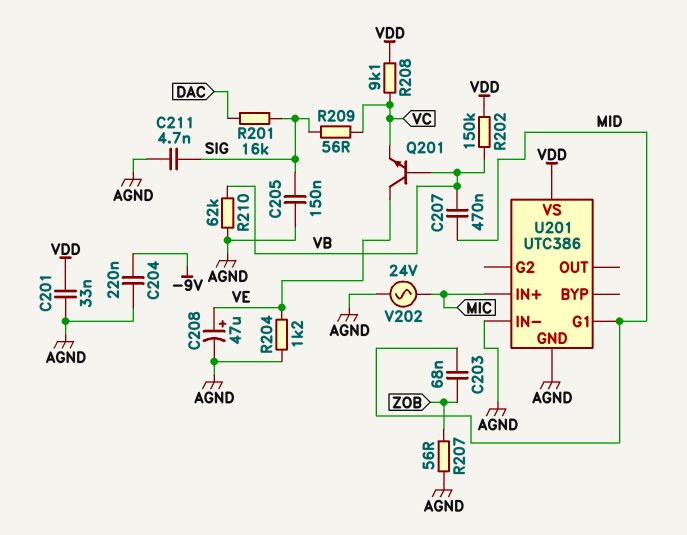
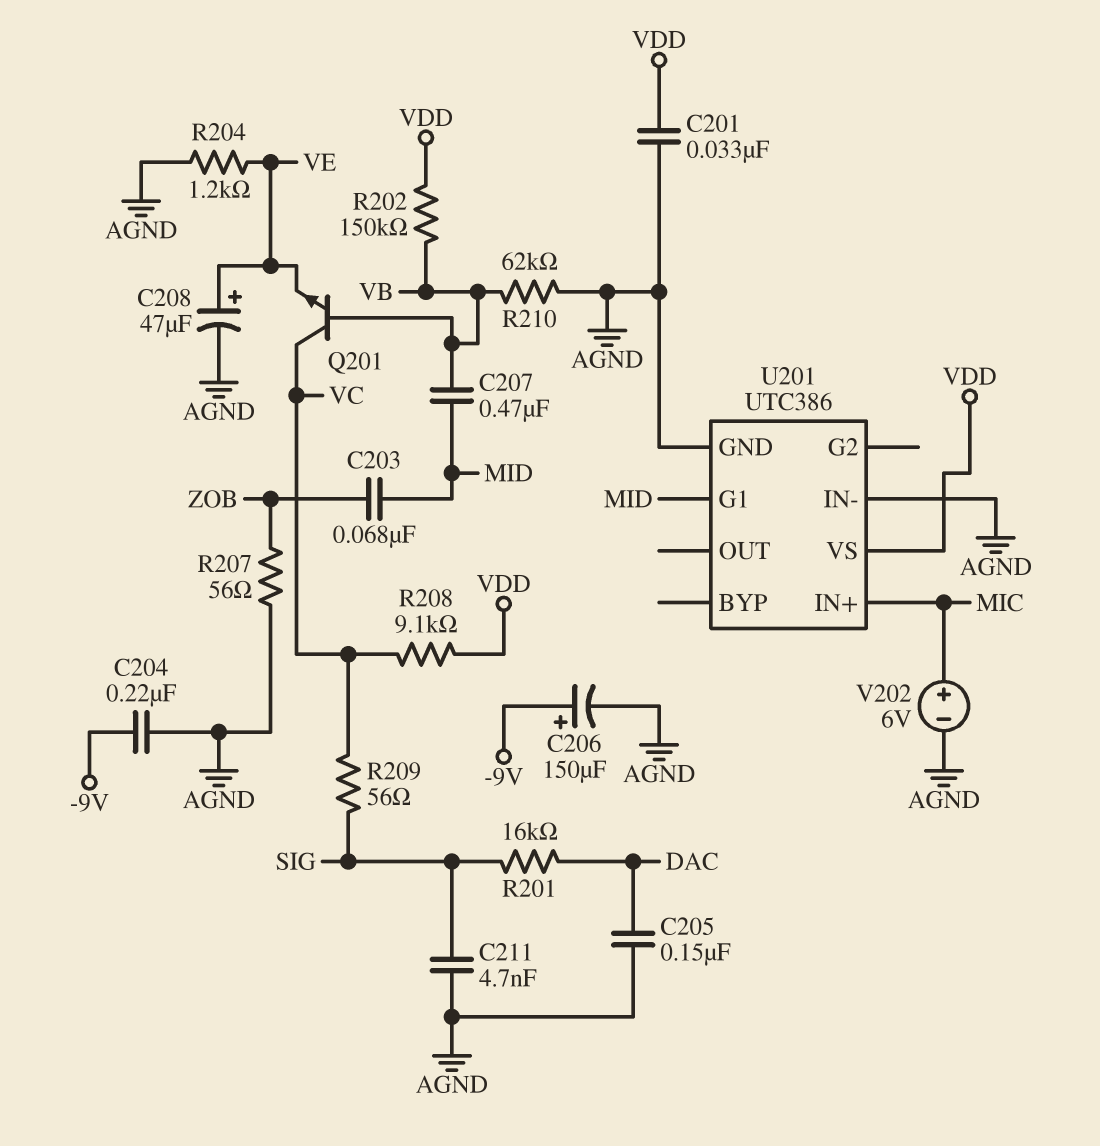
C205: 150nF (AGND, SIG) -> 150nF (AGND, DAC)
C206: none -> 150uF (plus -9V, minus AGND)
Q201: NPN (B VB, C VE, E VC) -> NPN (B VB, C VC, E VE)
V202: AC 24V (AGND, MIC) -> 6V (plus MIC, minus AGND)

